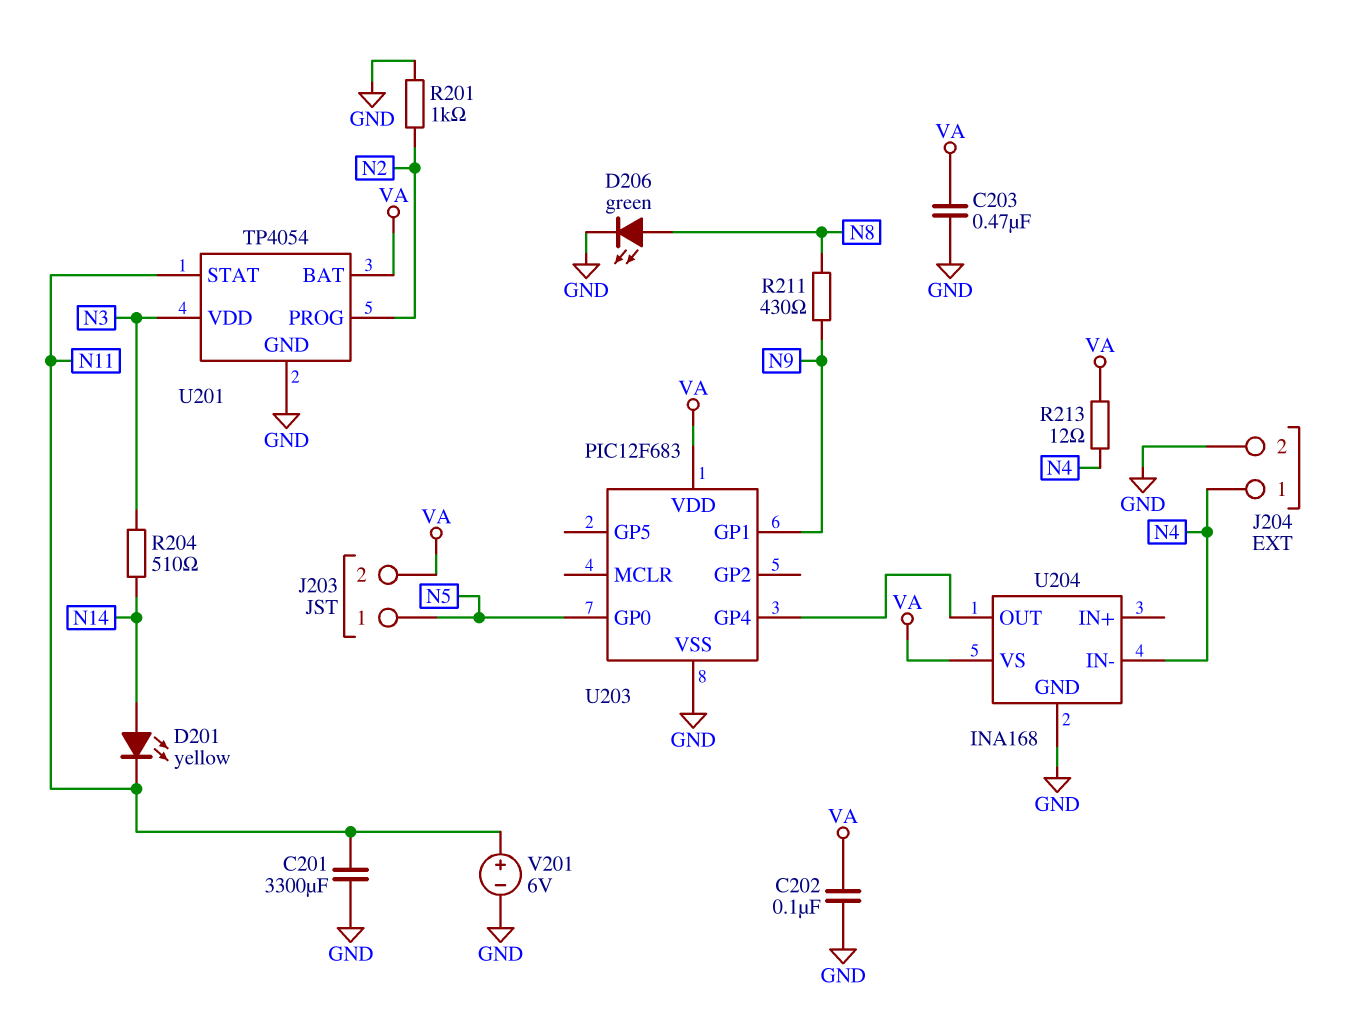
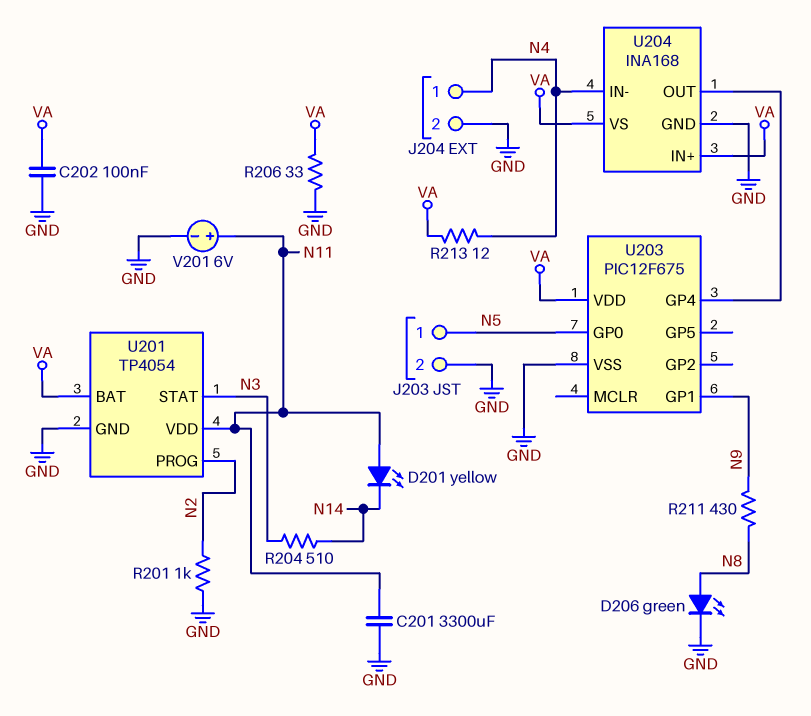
C203: 470nF (GND, VA) -> none
D201: LED yellow (A N14, K N11) -> LED yellow (A N11, K N14)
J203 pin 2: VA -> GND
R206: none -> 33 (GND, VA)
U201 pin STAT: N11 -> N3
U201 pin VDD: N3 -> N11
U203: PIC12F683 -> PIC12F675
U204 pin IN+: none -> VA

